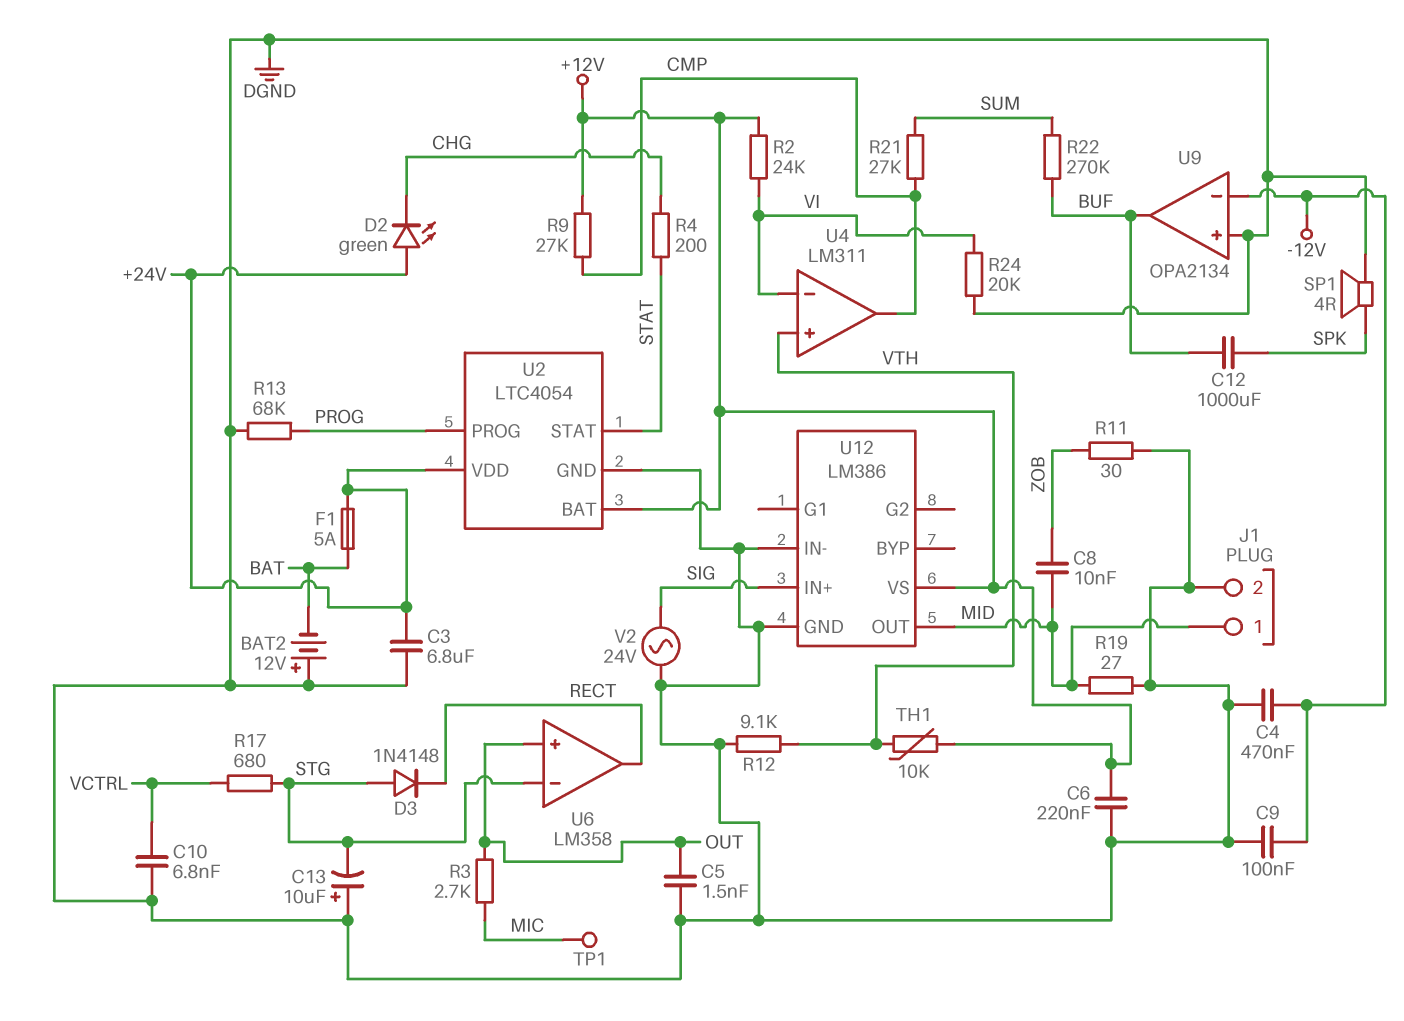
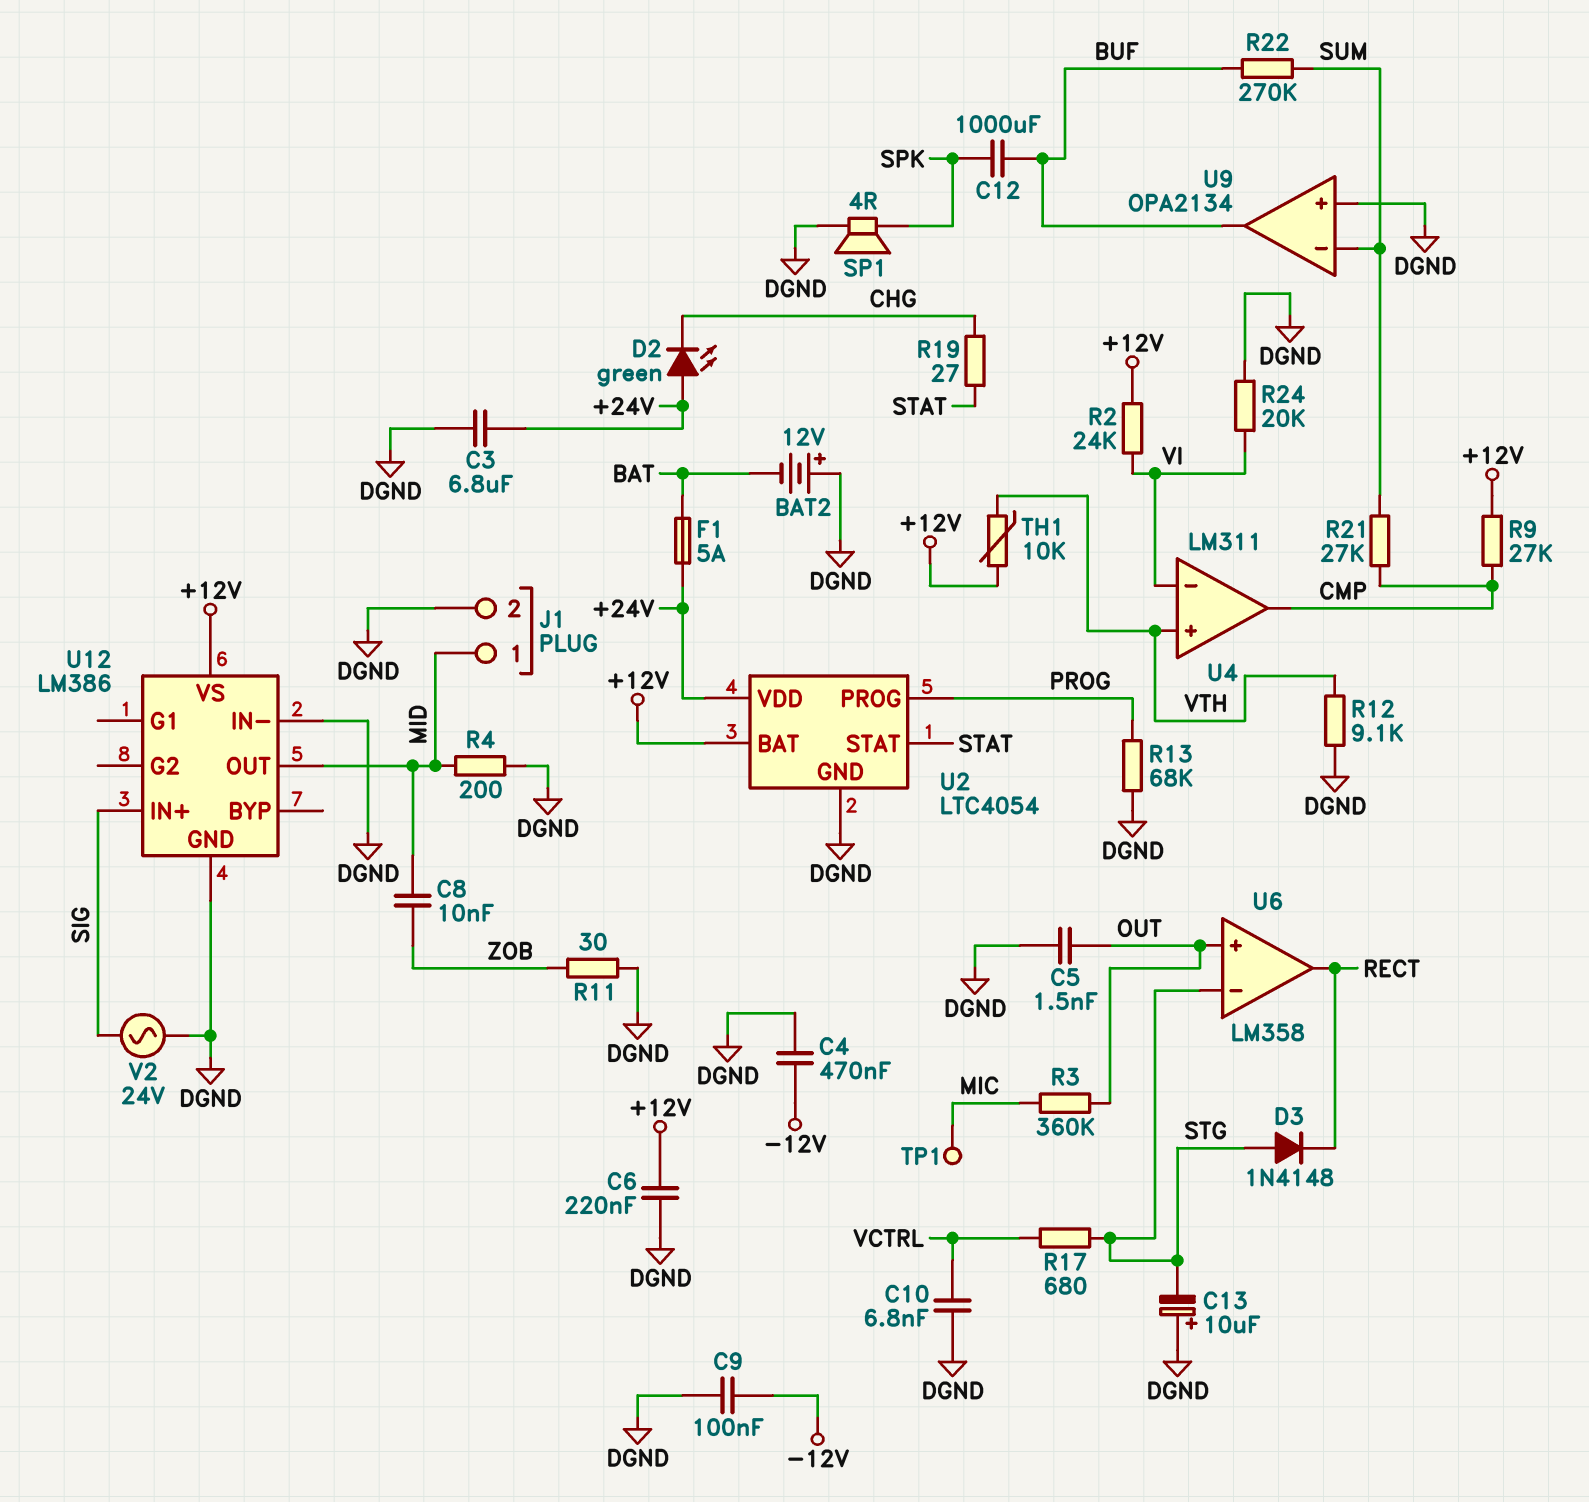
R3: 2.7k (MIC, OUT) -> 360k (MIC, OUT)
R4: 200 (CHG, STAT) -> 200 (DGND, MID)
R19: 27 (DGND, MID) -> 27 (CHG, STAT)
U9 pin in-: -12V -> SUM

